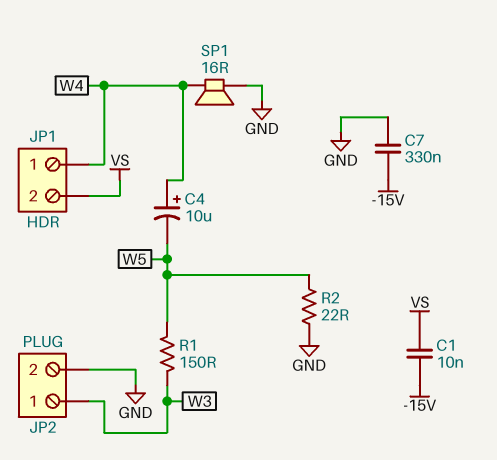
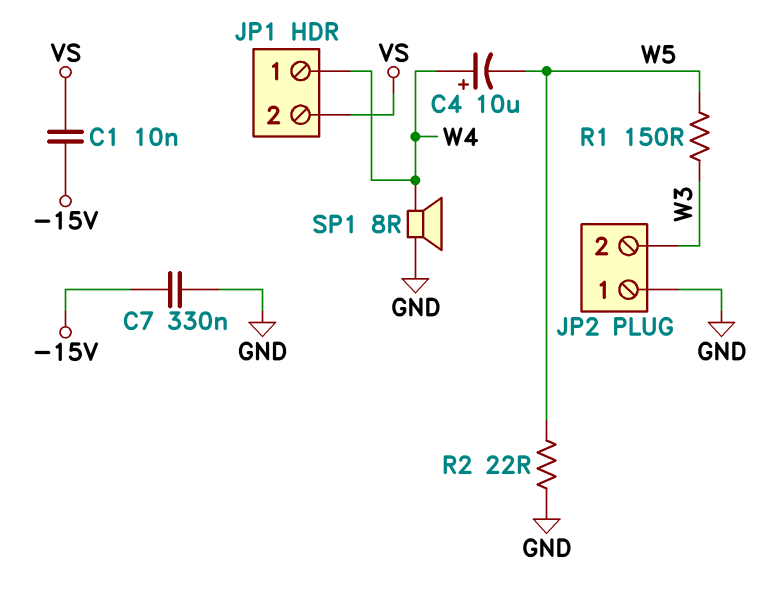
JP2 pin 1: W3 -> GND
JP2 pin 2: GND -> W3
SP1: speaker 16R (GND, W4) -> speaker 8R (GND, W4)

